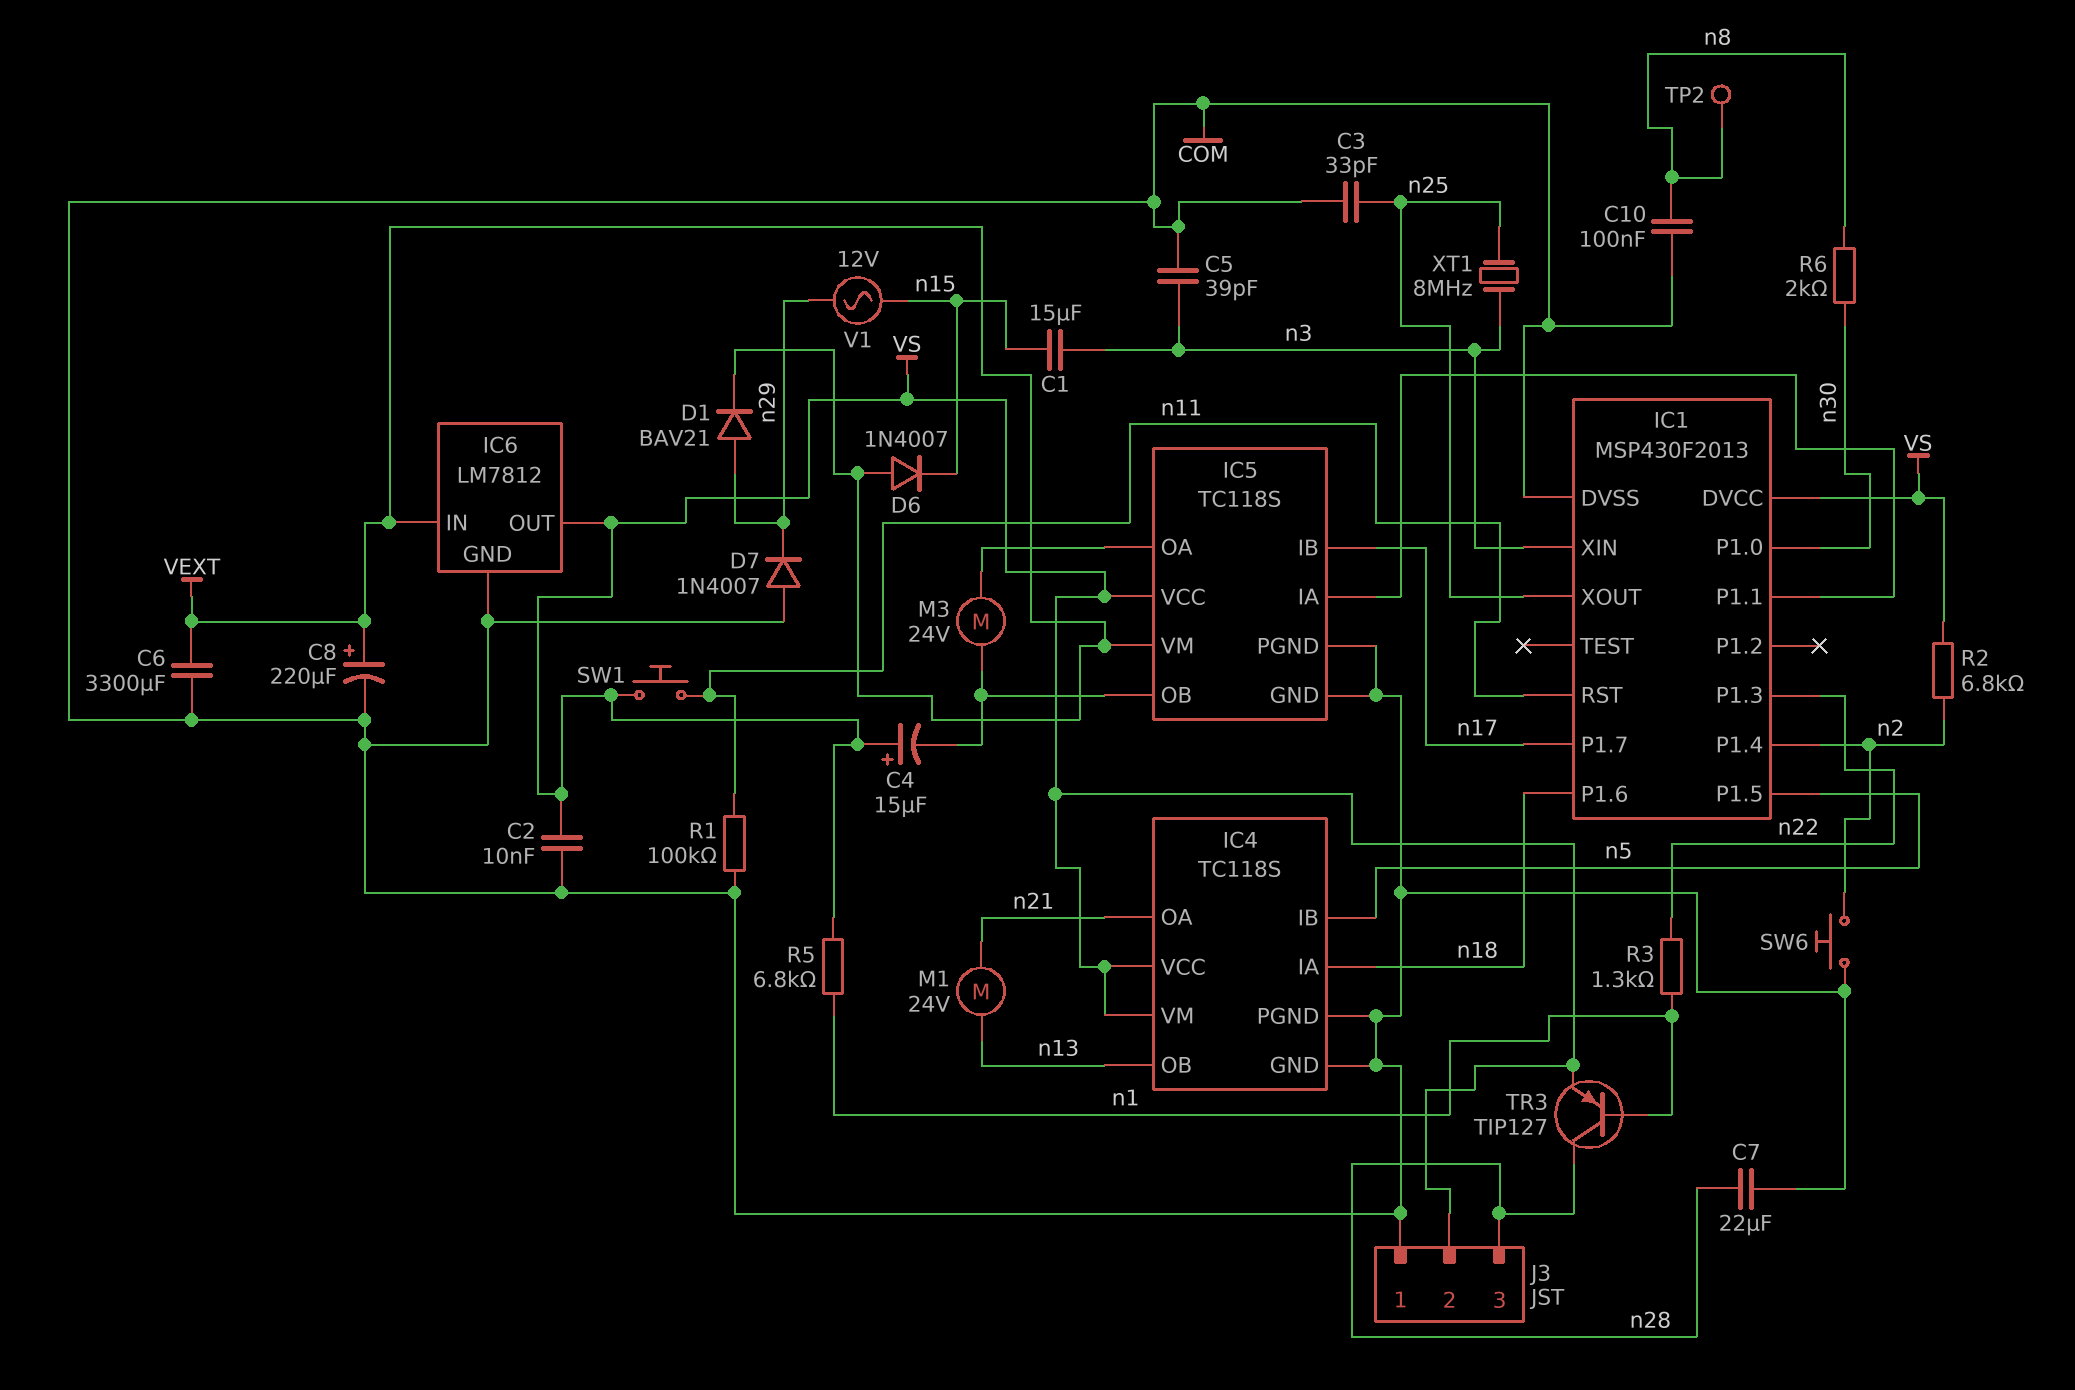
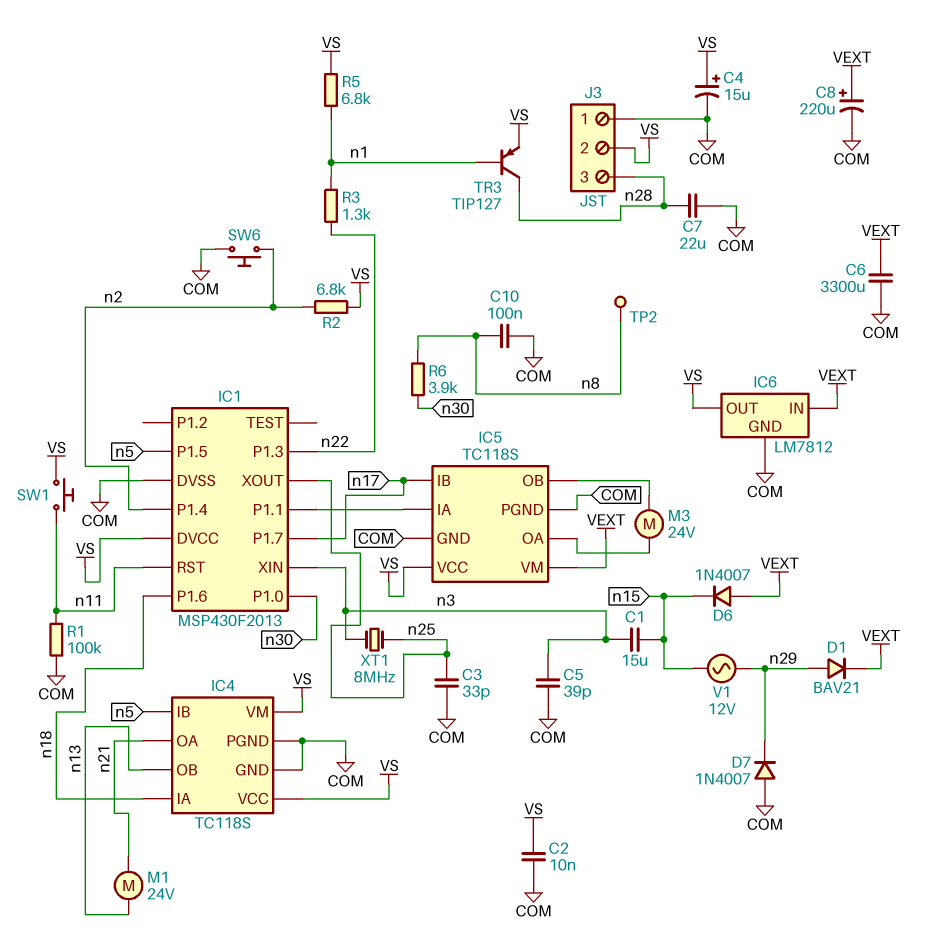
C4: 15uF (plus VS, minus IC5/OB) -> 15uF (plus VS, minus COM)
R6: 2k (n8, n30) -> 3.9k (n8, n30)

